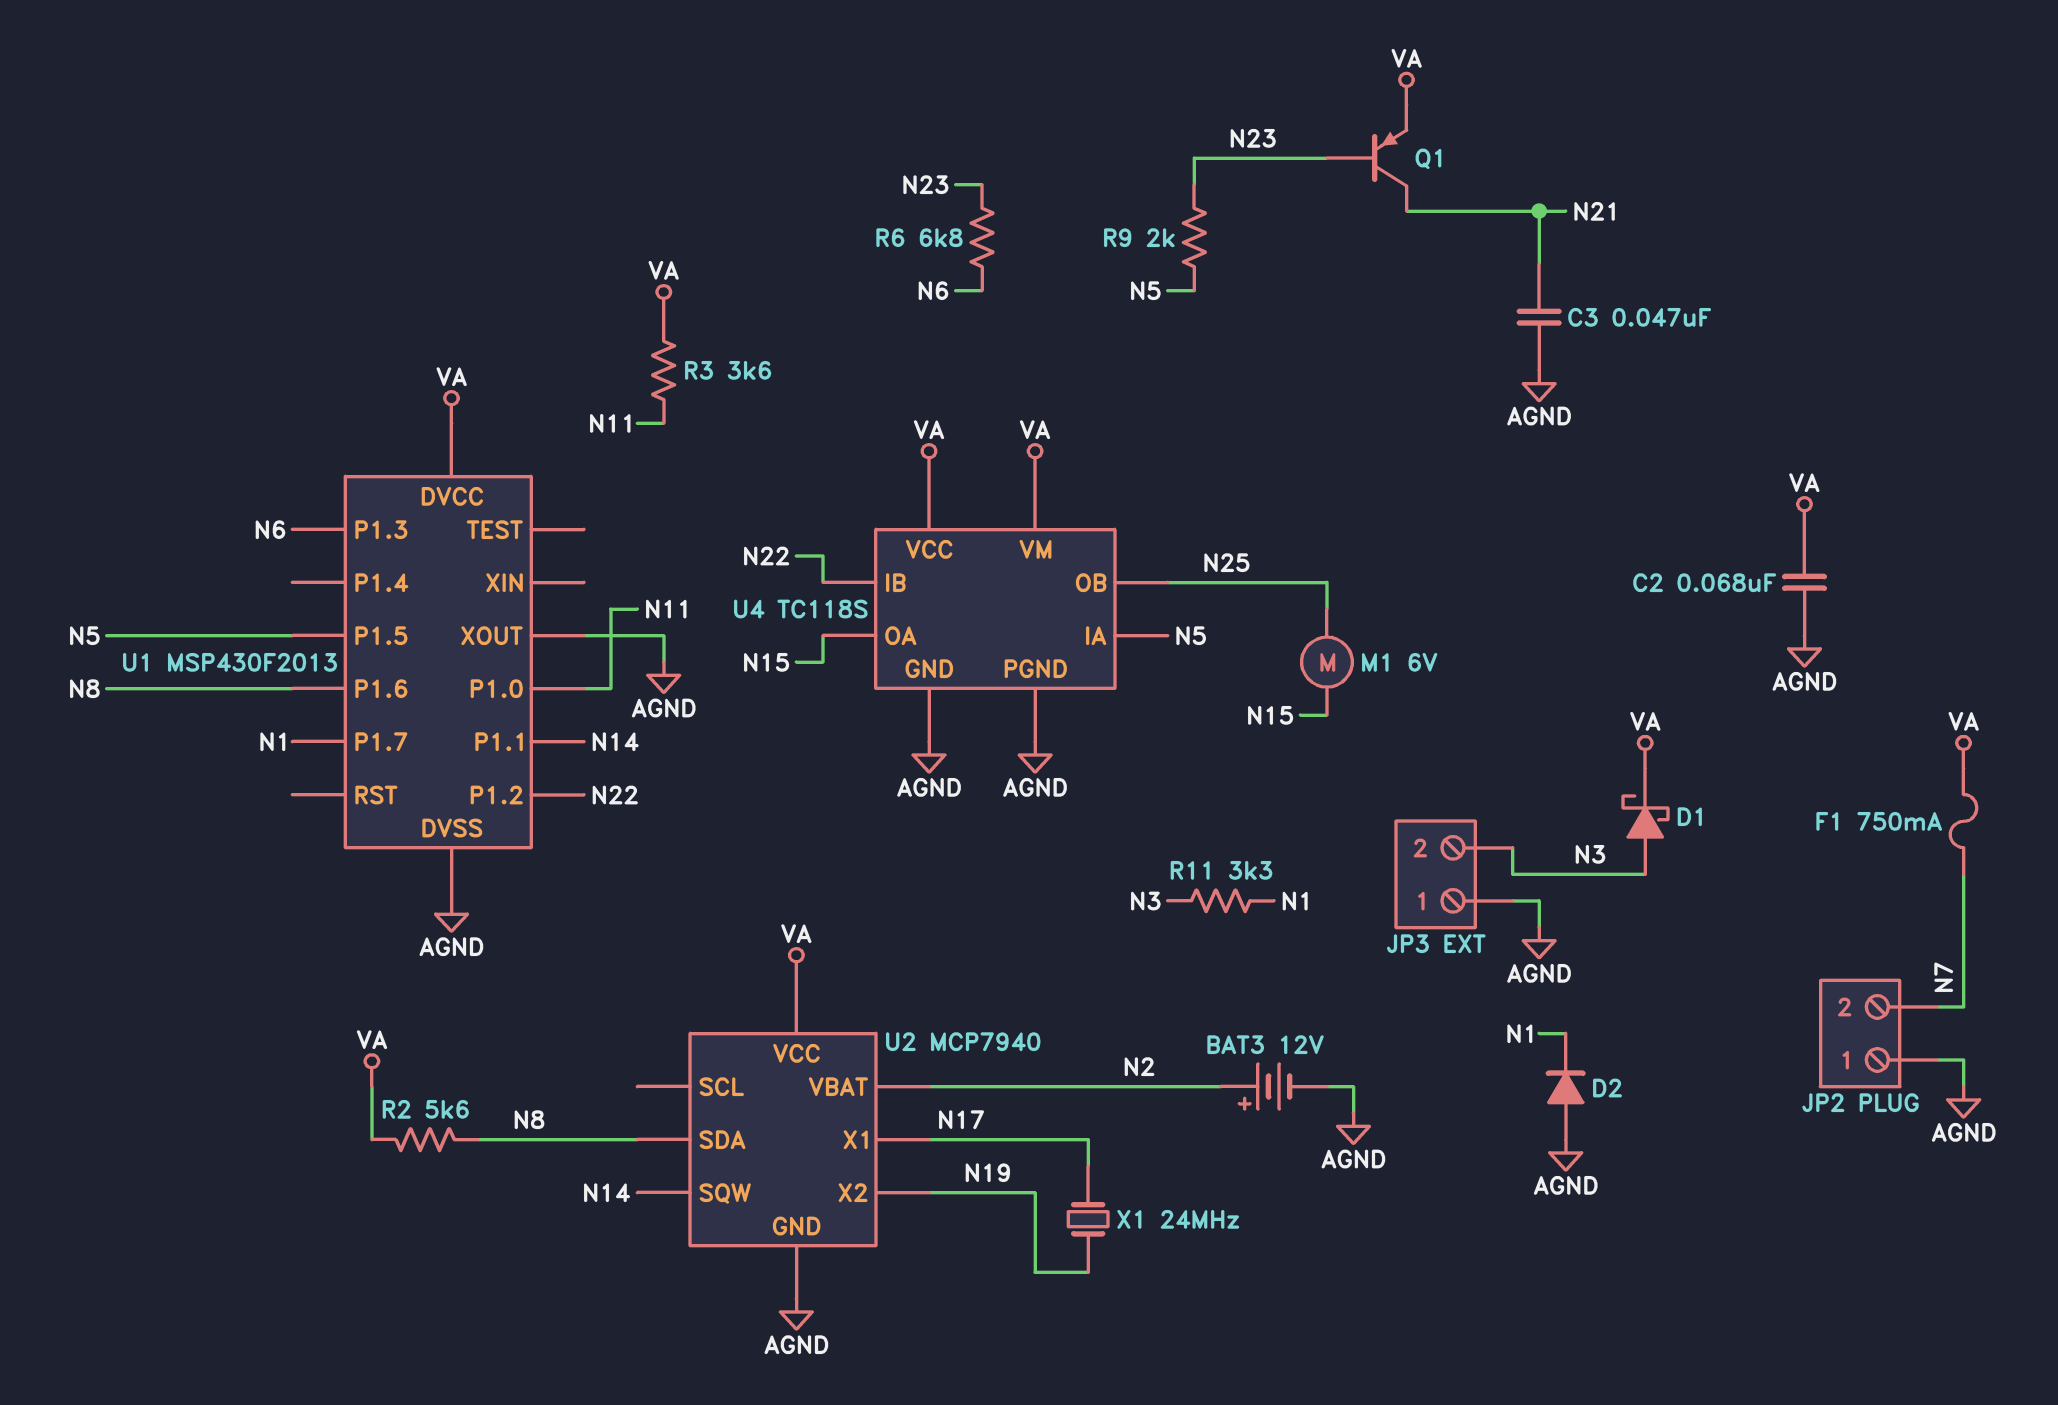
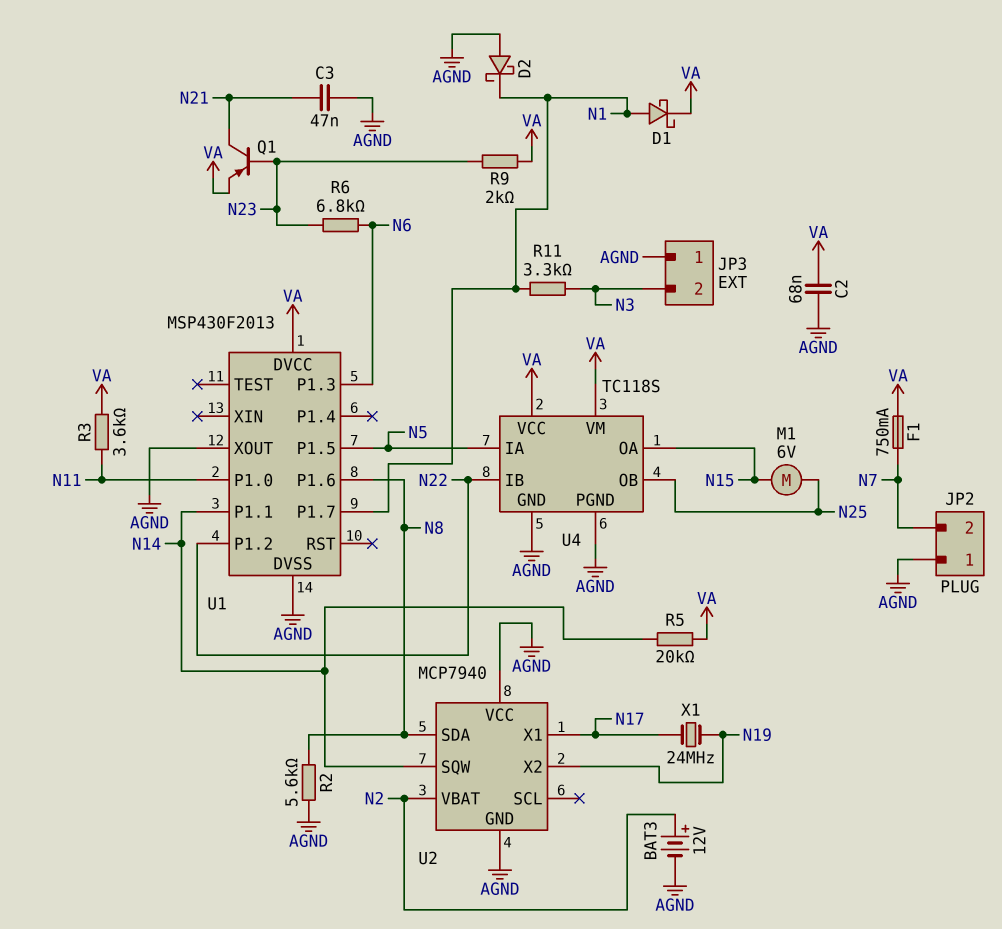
D1: schottky (A N3, K VA) -> schottky (A N1, K VA)
D2: diode (A AGND, K N1) -> schottky (A AGND, K N1)
R2: 5.6k (N8, VA) -> 5.6k (AGND, N8)
R5: none -> 20k (N14, VA)
R9: 2k (N5, N23) -> 2k (N23, VA)
U2 pin VCC: VA -> AGND

